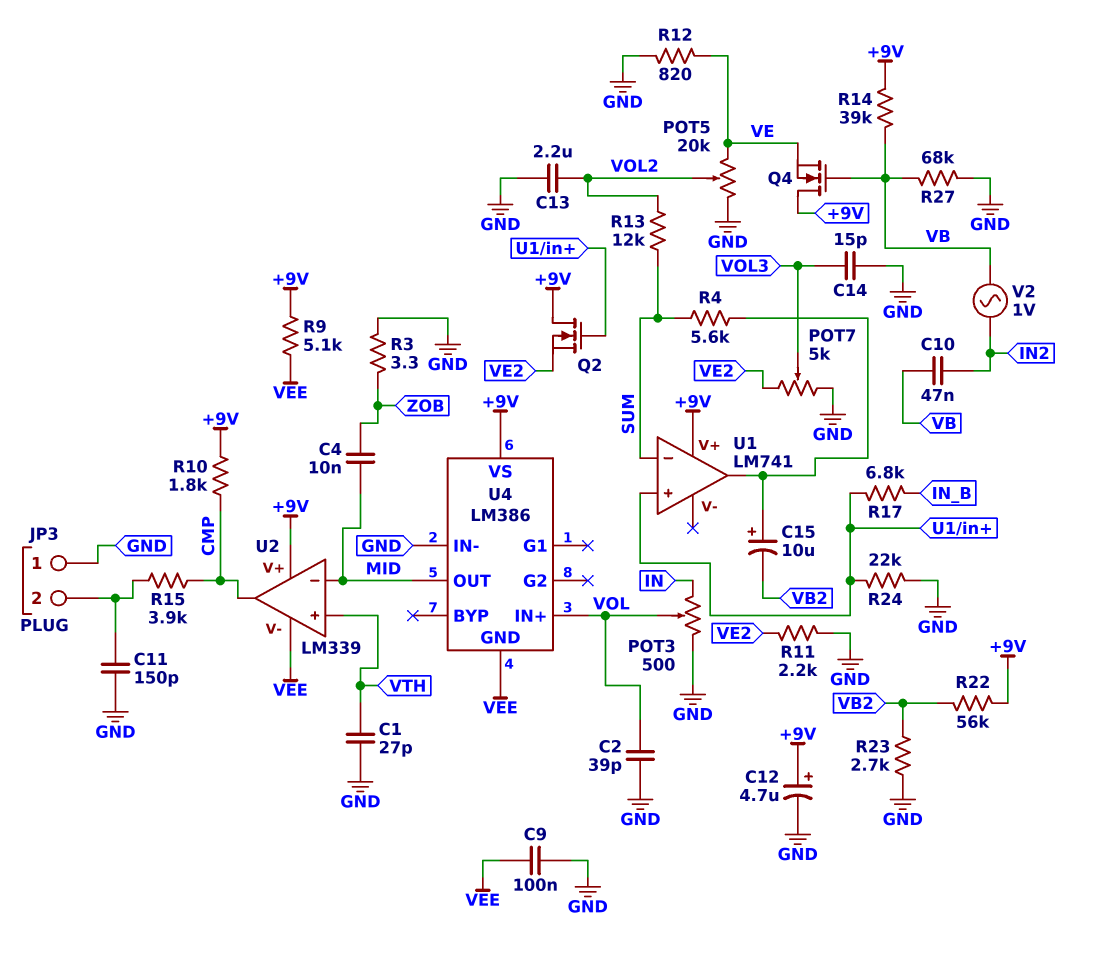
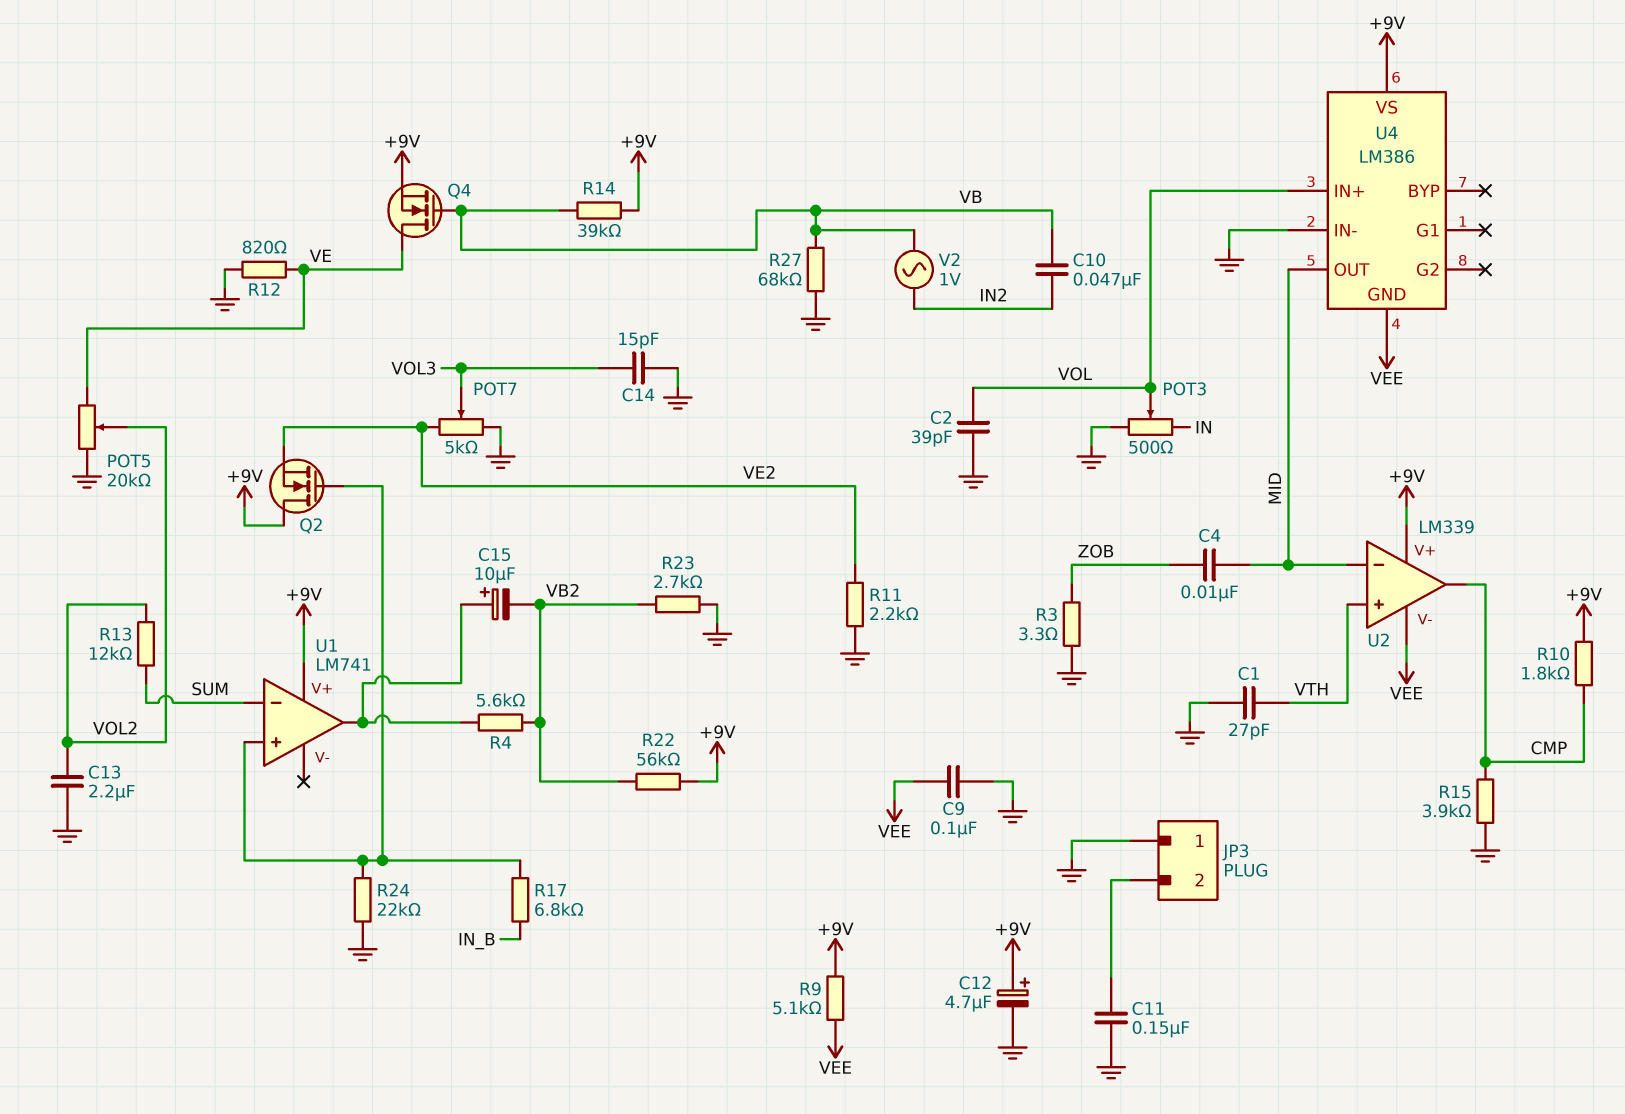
C11: 150pF (GND, JP3/2) -> 150nF (GND, JP3/2)
Q4: NMOS (G VB, D +9V, S VE) -> NMOS (G VB, D VE, S +9V)
R4: 5.6k (SUM, U1/out) -> 5.6k (U1/out, VB2)
R15: 3.9k (CMP, JP3/2) -> 3.9k (CMP, GND)

